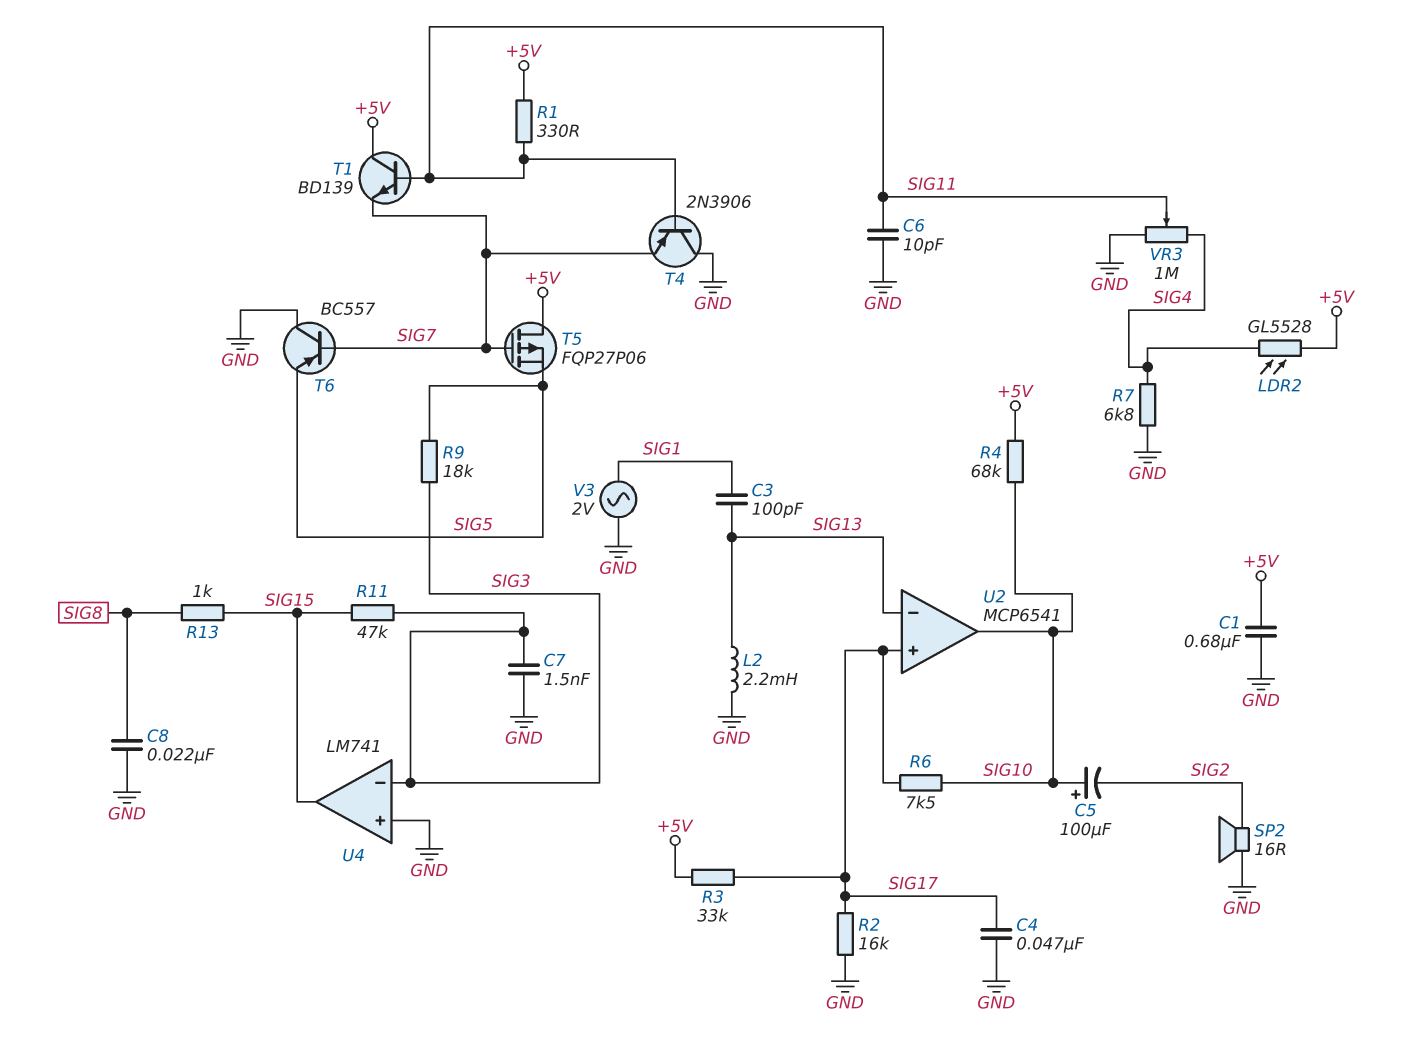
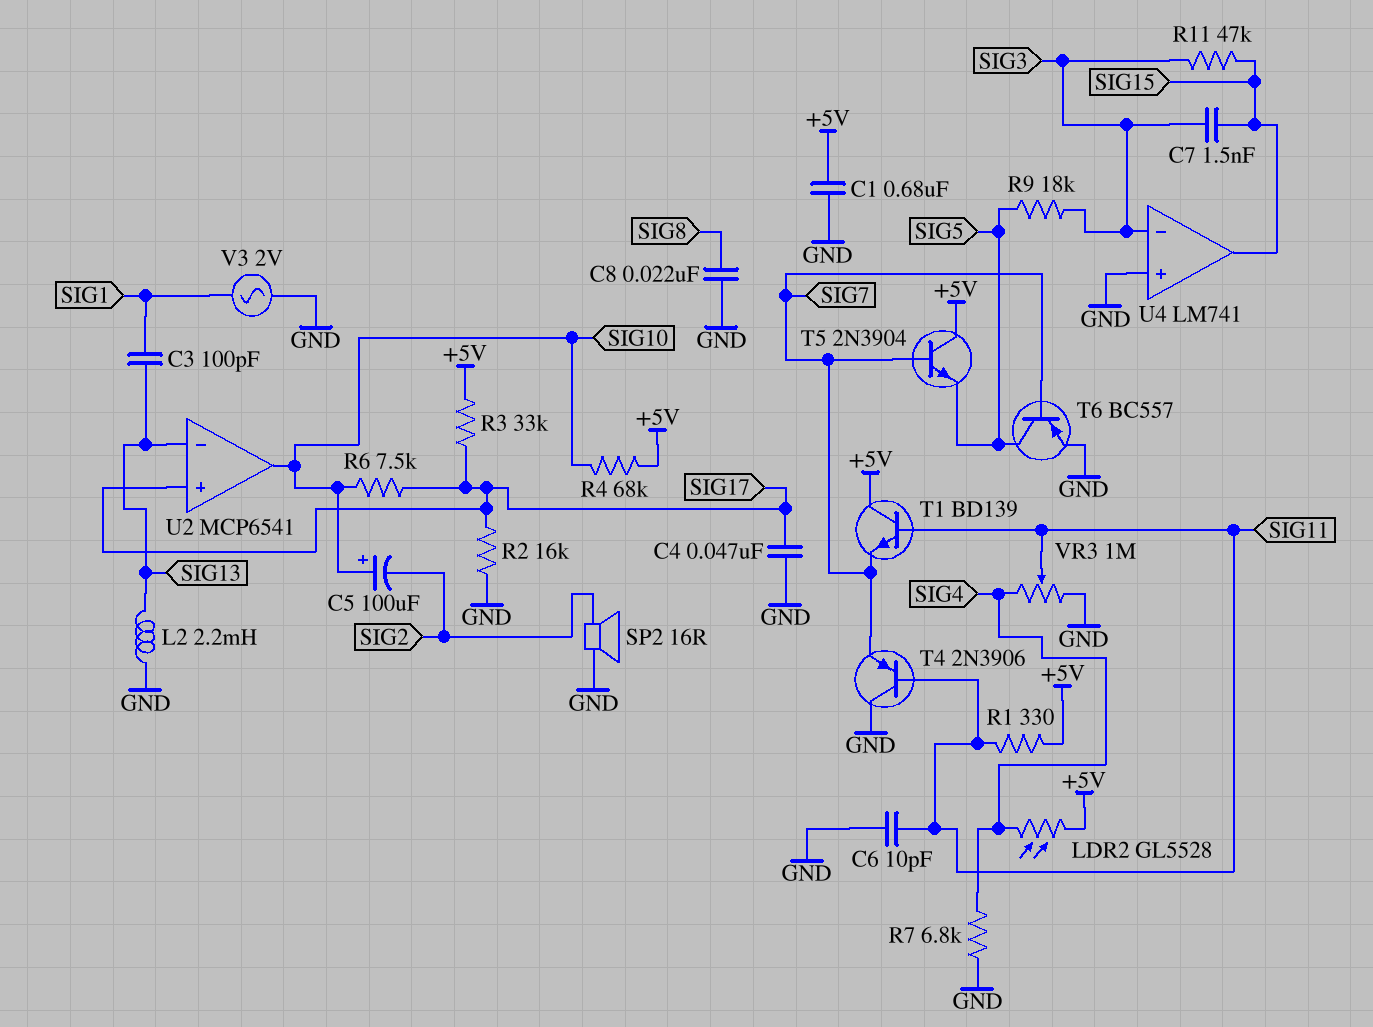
C7: 1.5nF (GND, SIG3) -> 1.5nF (SIG3, SIG15)
R13: 1k (SIG8, SIG15) -> none
T5: PMOS FQP27P06 (G SIG7, D +5V, S SIG5) -> NPN 2N3904 (B SIG7, C +5V, E SIG5)
T6: PNP BC557 (B SIG7, C GND, E SIG5) -> PNP BC557 (B SIG7, C SIG5, E GND)

